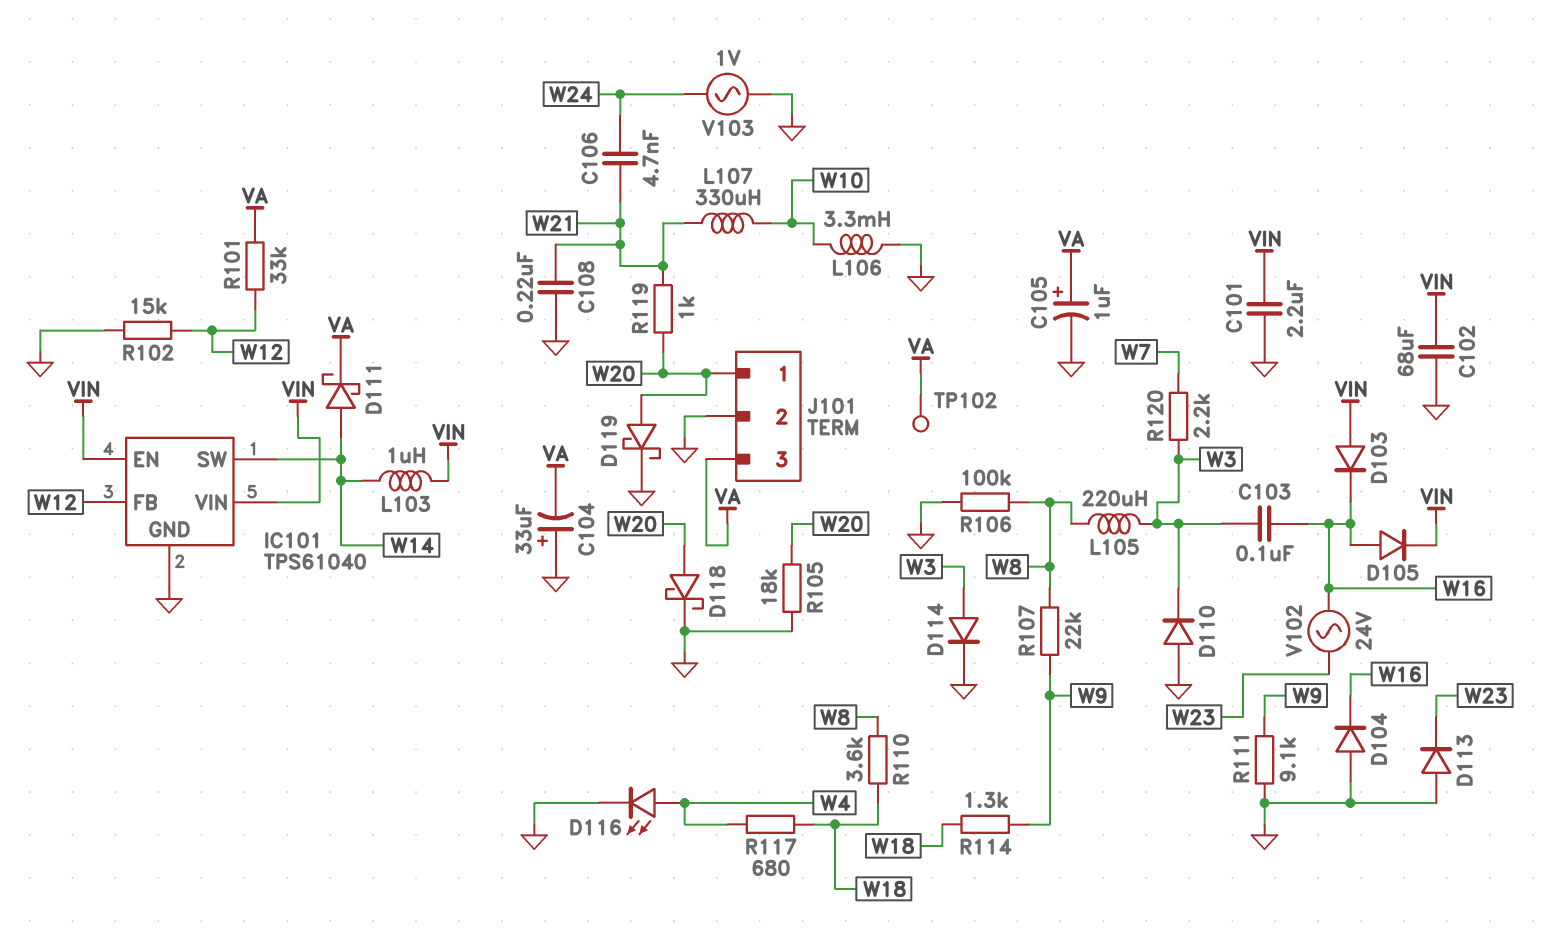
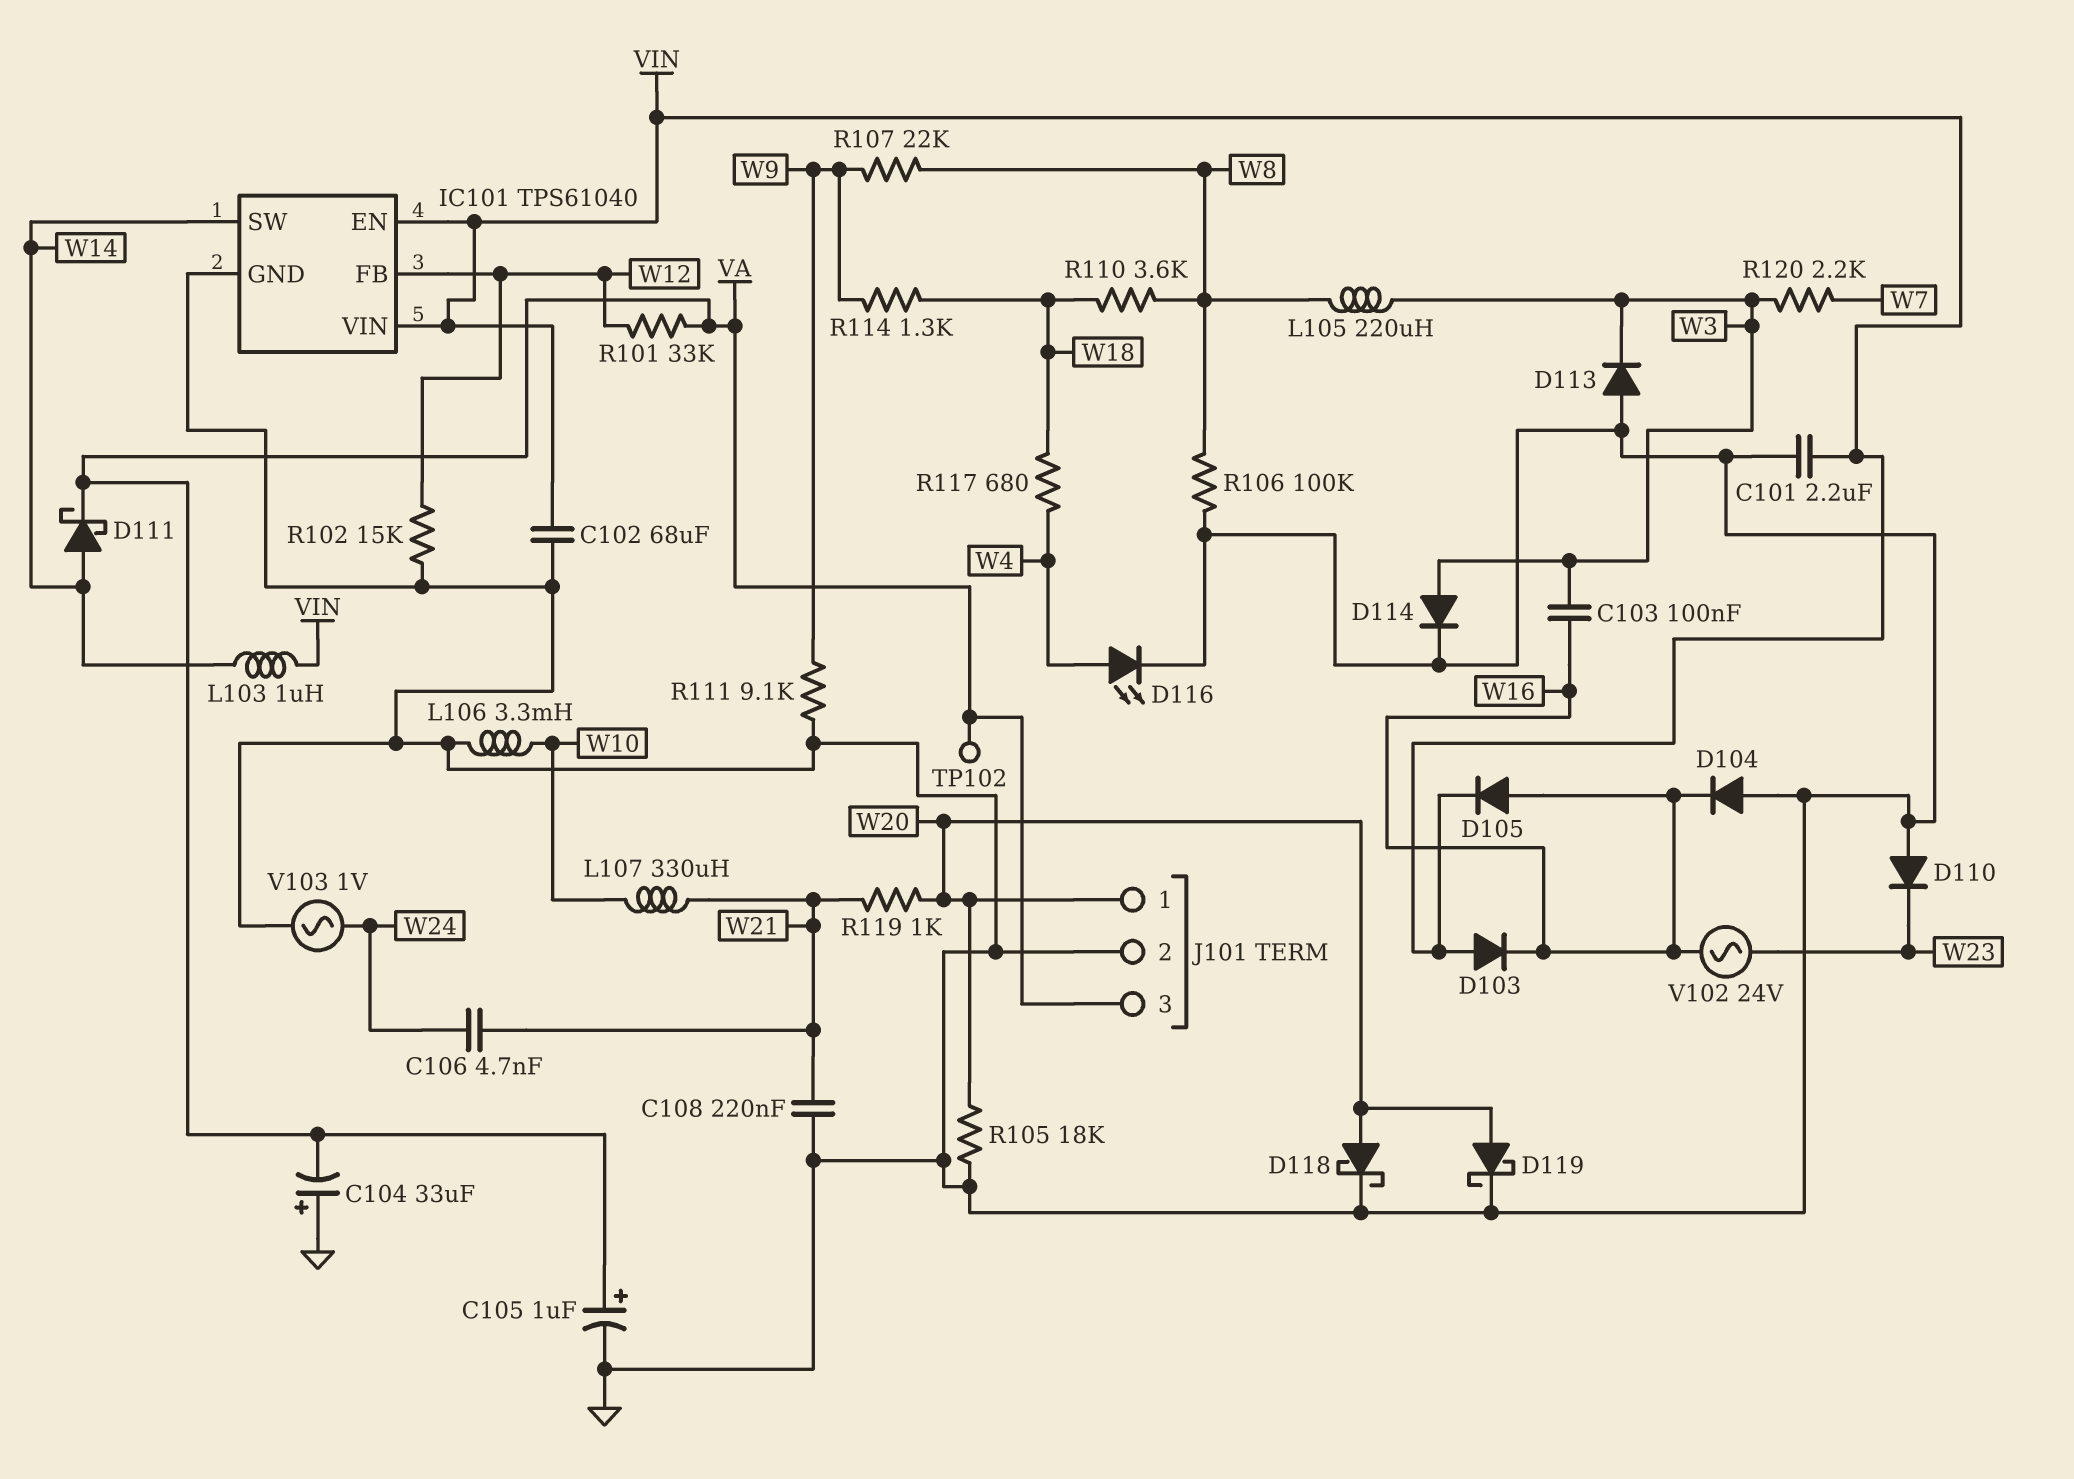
D110: diode (A GND, K W3) -> diode (A GND, K W23)
D113: diode (A GND, K W23) -> diode (A GND, K W3)

